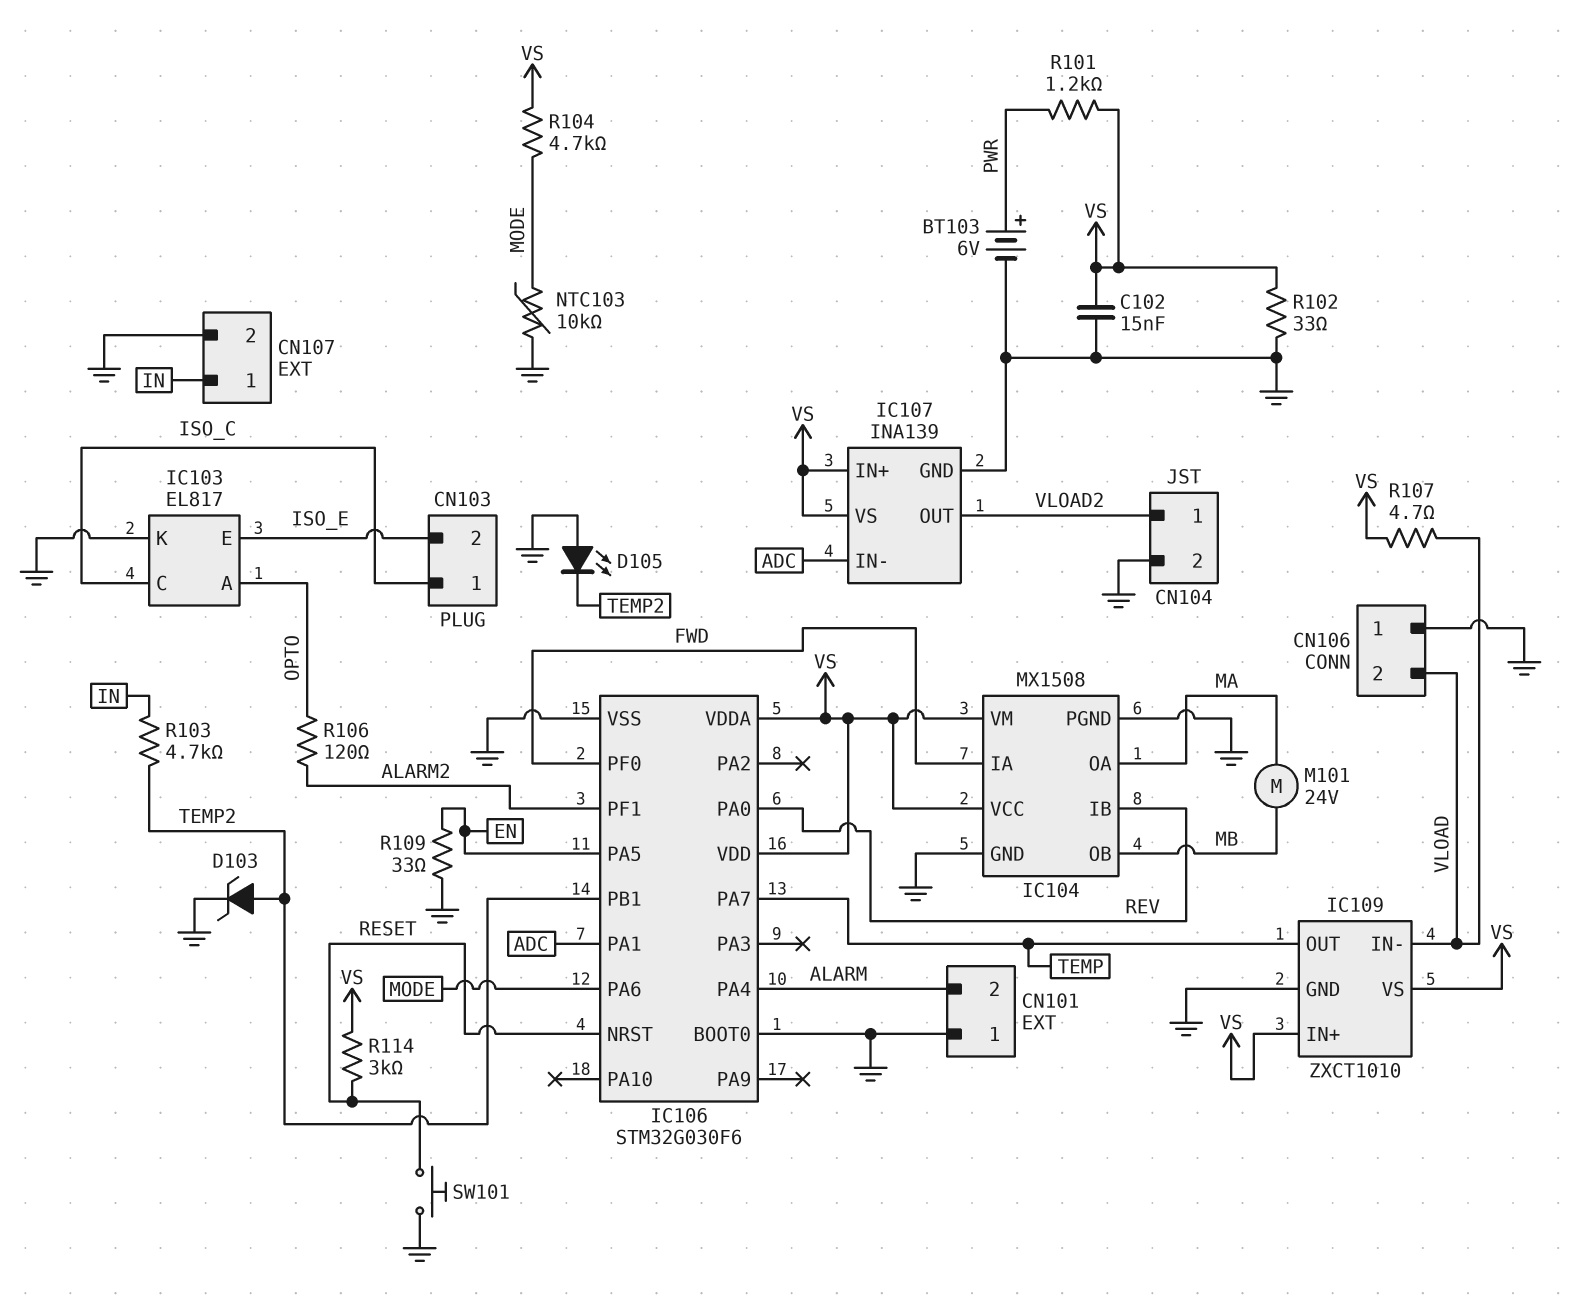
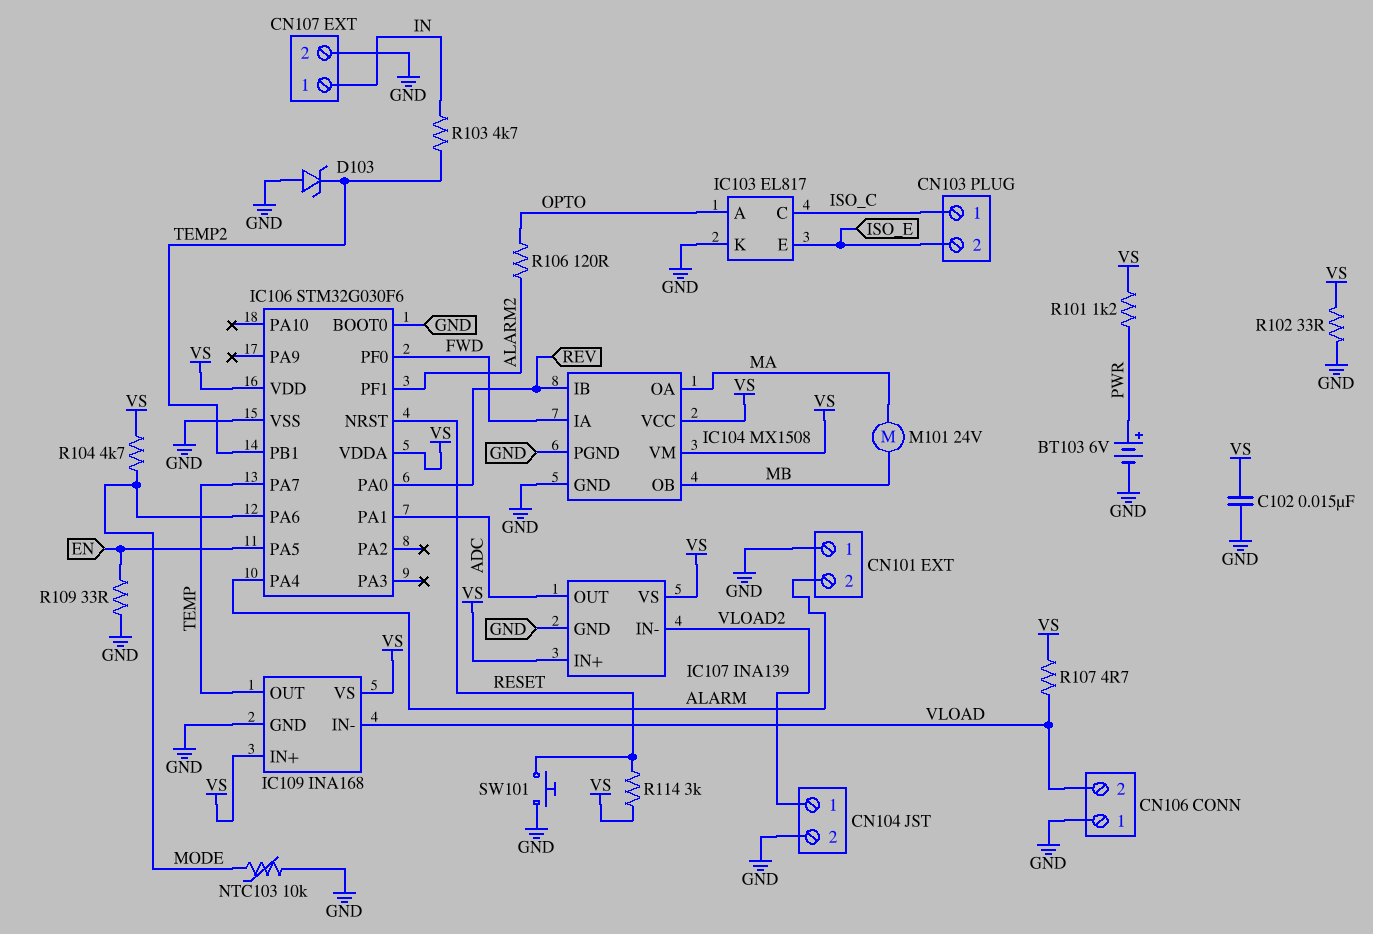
D103: zener (A TEMP2, K GND) -> zener (A GND, K TEMP2)
D105: LED (A GND, K TEMP2) -> none
IC107 pin IN-: ADC -> VLOAD2
IC107 pin OUT: VLOAD2 -> ADC
IC109: ZXCT1010 -> INA168

